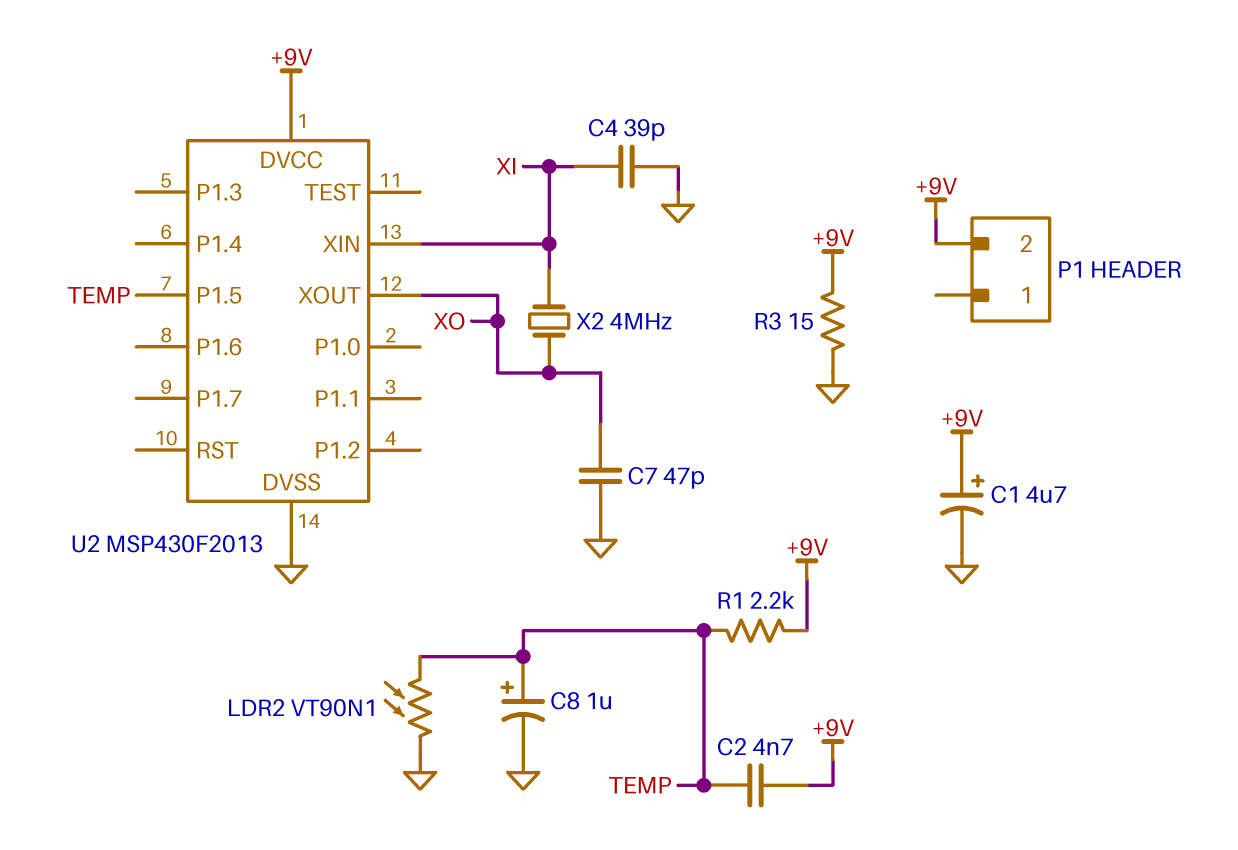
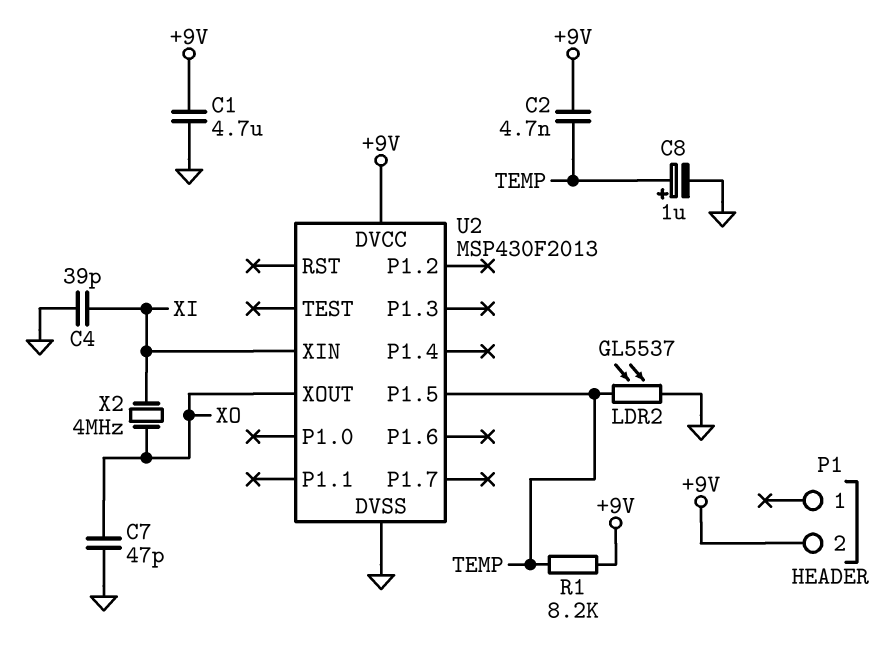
C1: 4.7uF (plus +9V, minus GND) -> 4.7uF (+9V, GND)
LDR2: VT90N1 (GND, TEMP) -> GL5537 (GND, TEMP)
R1: 2.2k (+9V, TEMP) -> 8.2k (+9V, TEMP)
R3: 15 (+9V, GND) -> none

